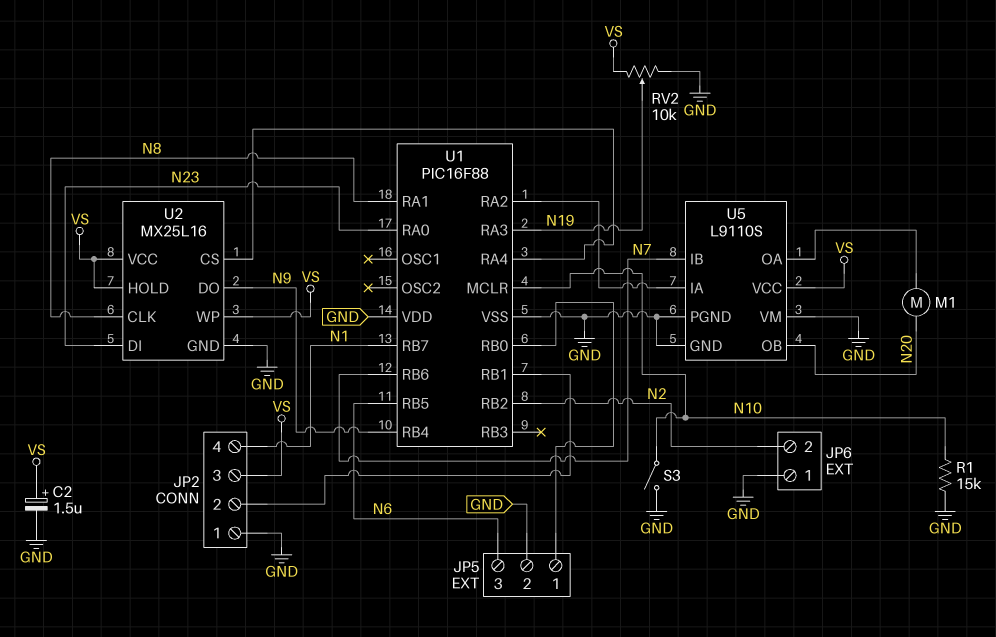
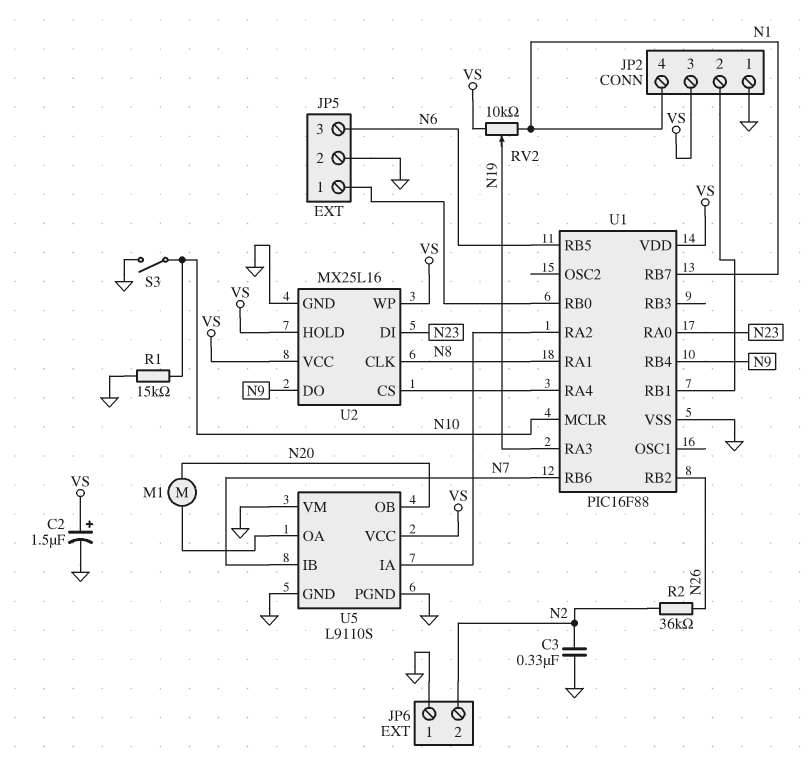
C3: none -> 330nF (GND, N2)
R2: none -> 36k (N2, N26)
RV2: 10k (GND, VS, wiper N19) -> 10k (N1, VS, wiper N19)
U1 pin RB2: N2 -> N26
U1 pin VDD: GND -> VS

